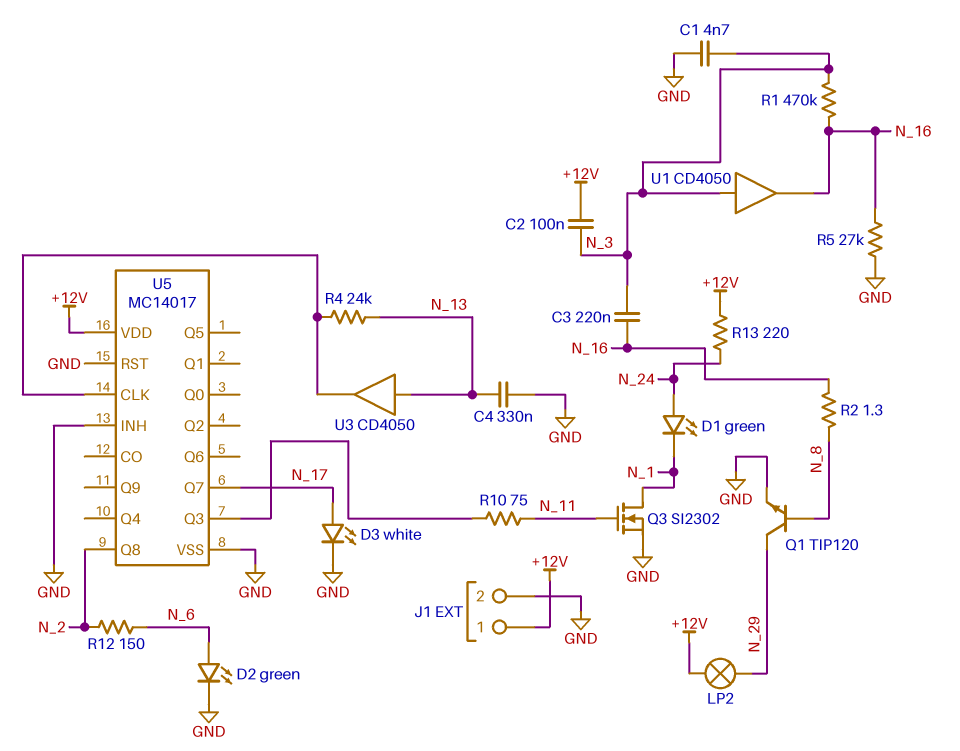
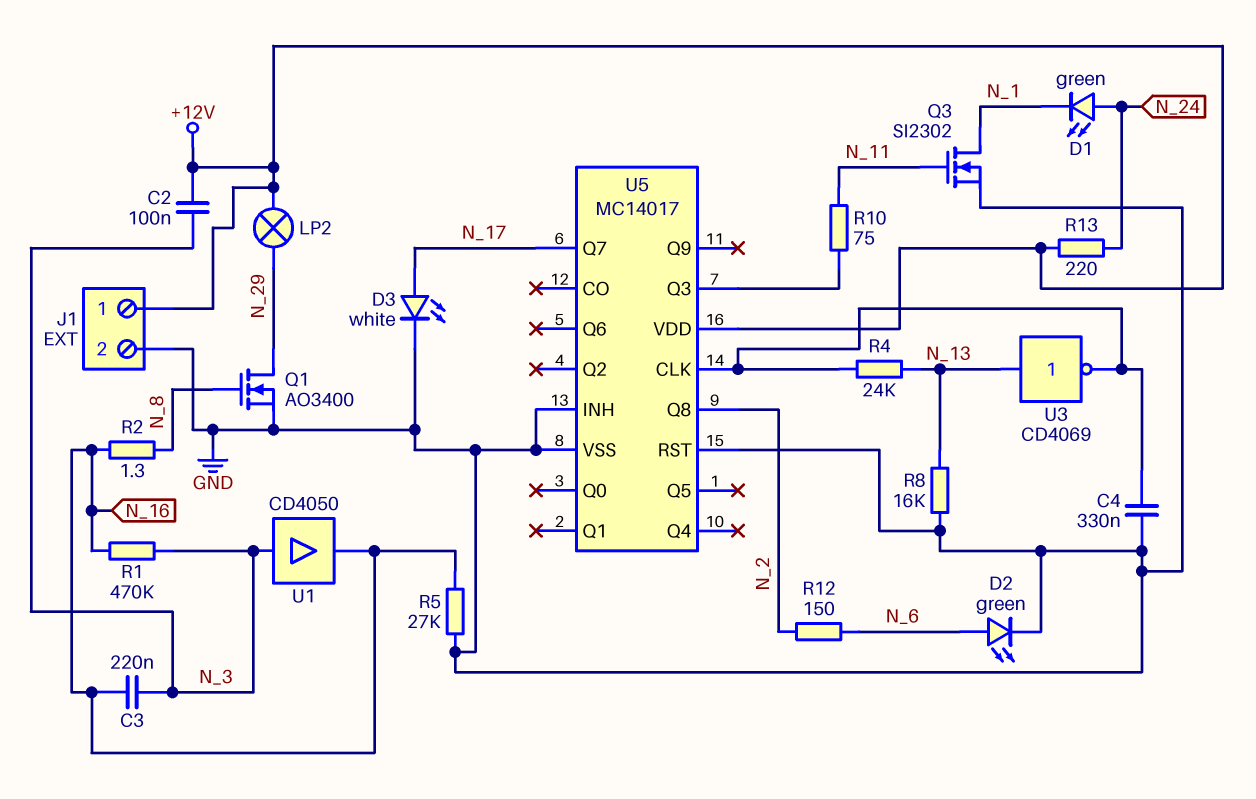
C1: 4.7nF (GND, N_3) -> none
C4: 330nF (GND, N_13) -> 330nF (GND, U5/CLK)
Q1: NPN TIP120 (B N_8, C N_29, E GND) -> NMOS AO3400 (G N_8, D N_29, S GND)
R8: none -> 16k (GND, N_13)
U3: buffer CD4050 (in N_13, out U5/CLK) -> NOT CD4069 (in N_13, out U5/CLK)

